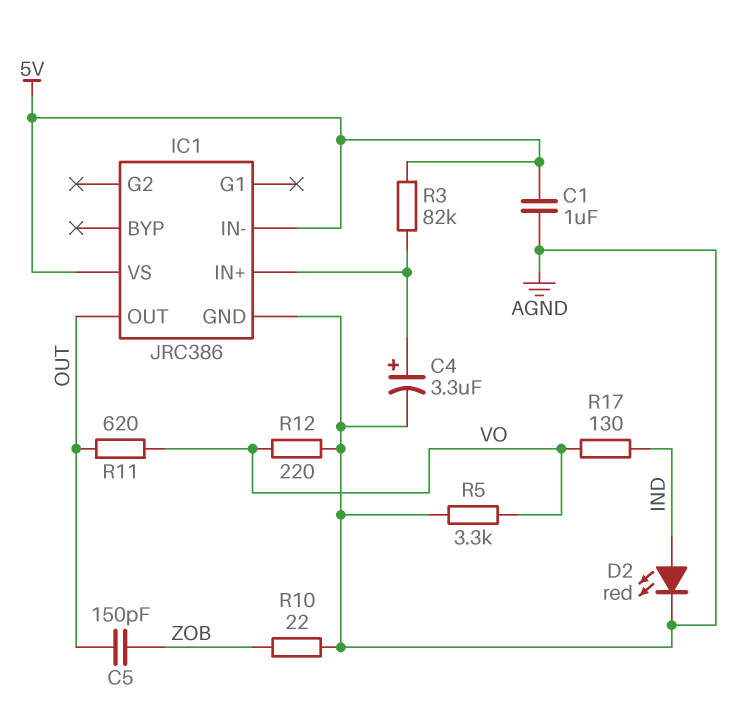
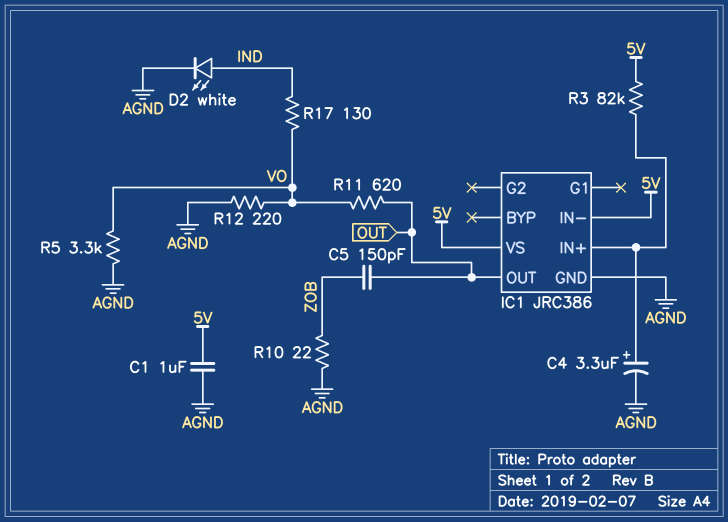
D2: LED red (A IND, K AGND) -> LED white (A IND, K AGND)

